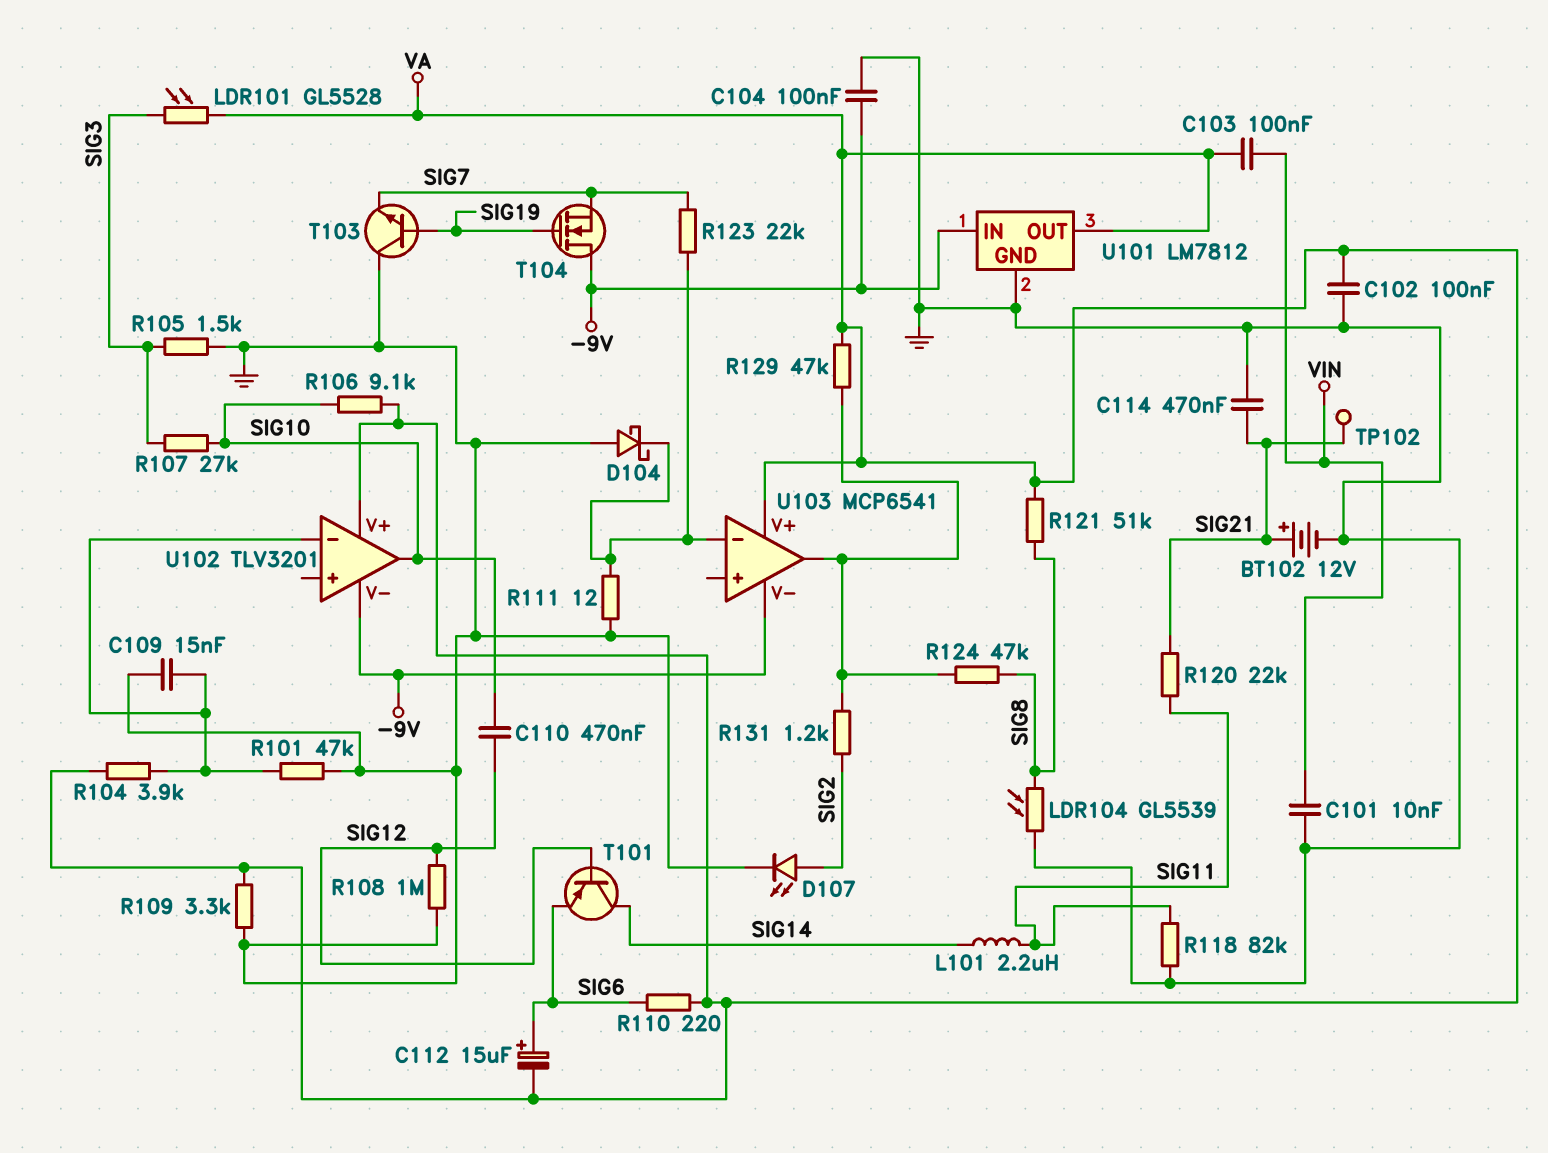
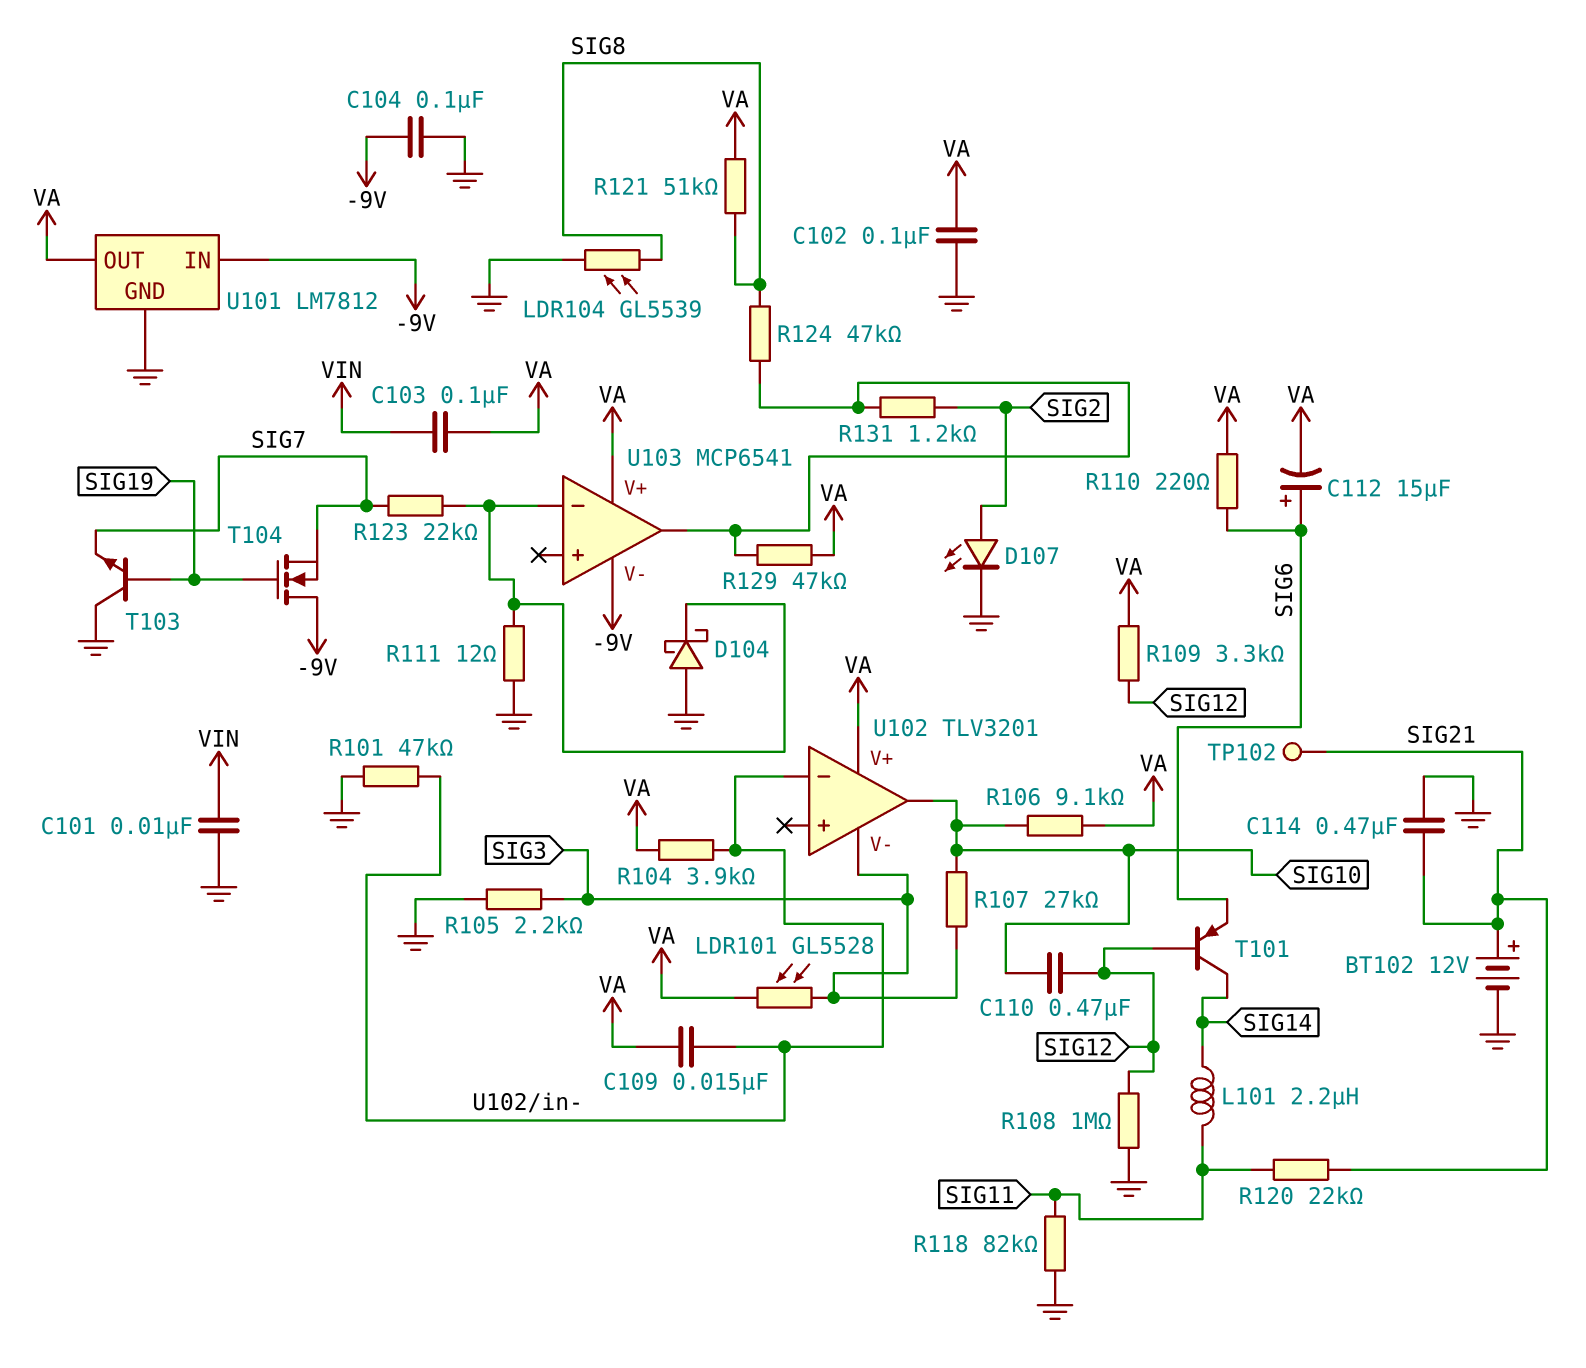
C109: 15nF (GND, U102/in-) -> 15nF (U102/in-, VA)
R105: 1.5k (GND, SIG3) -> 2.2k (GND, SIG3)
R109: 3.3k (GND, VA) -> 3.3k (SIG12, VA)
U102 pin V-: -9V -> SIG3

